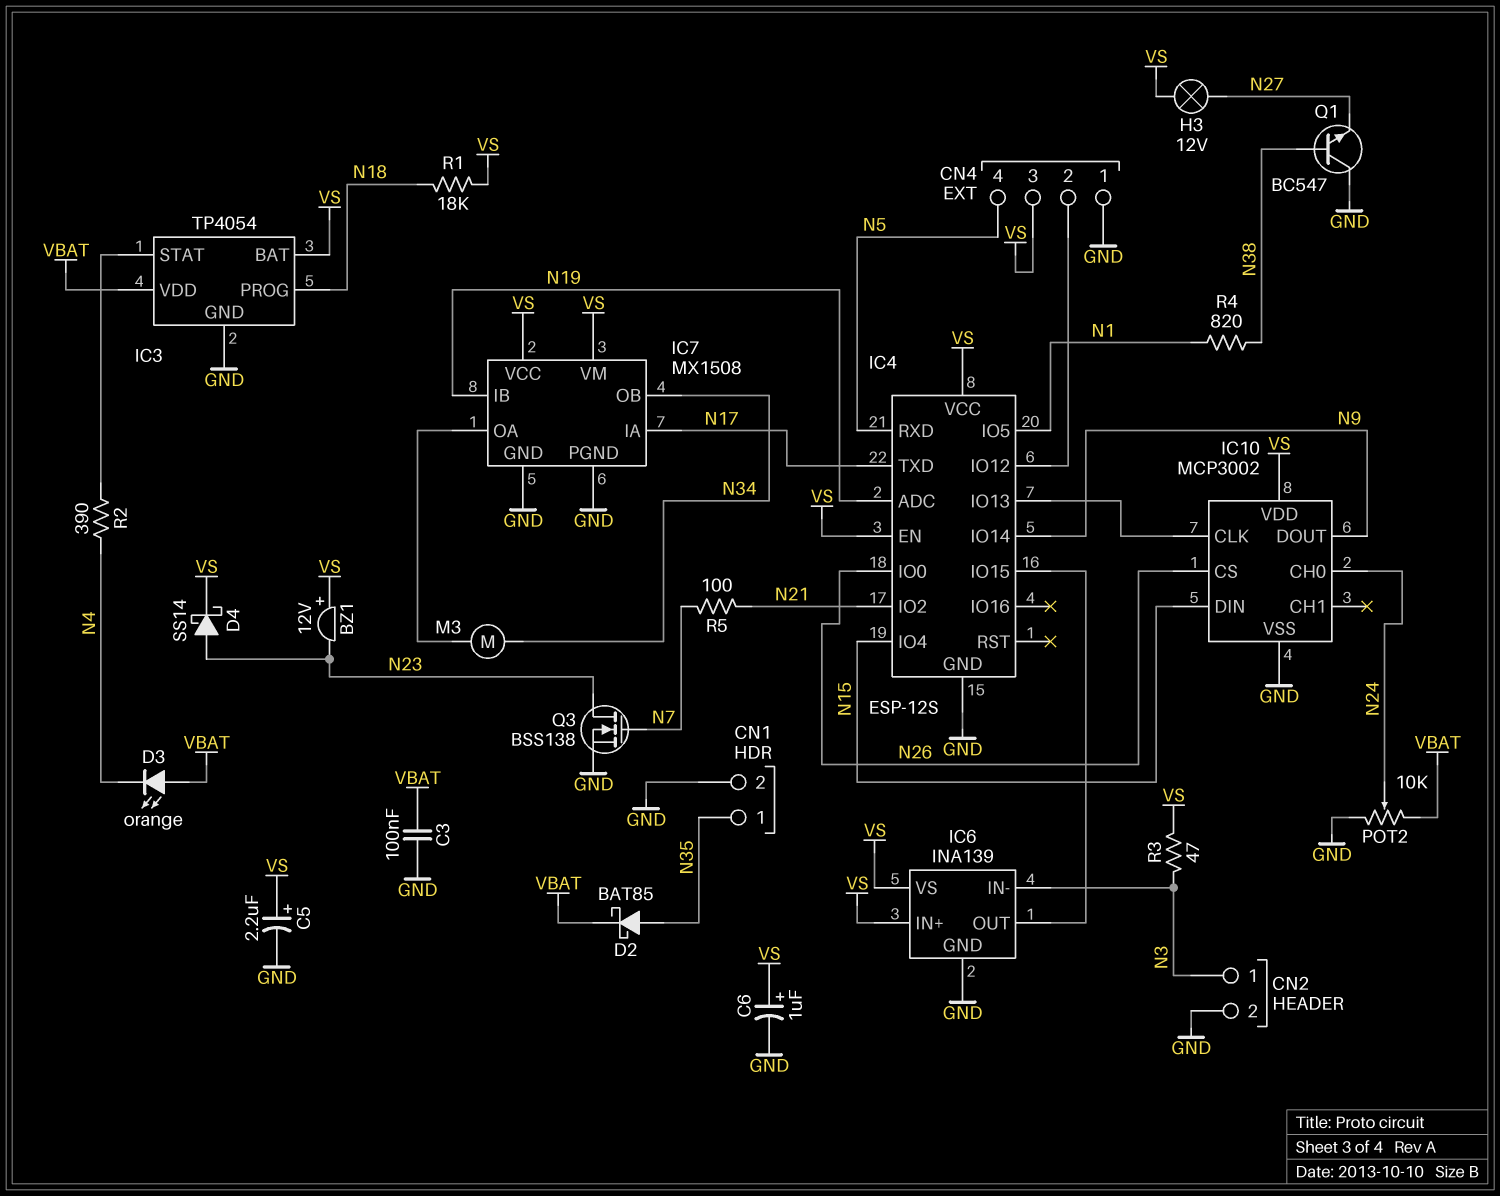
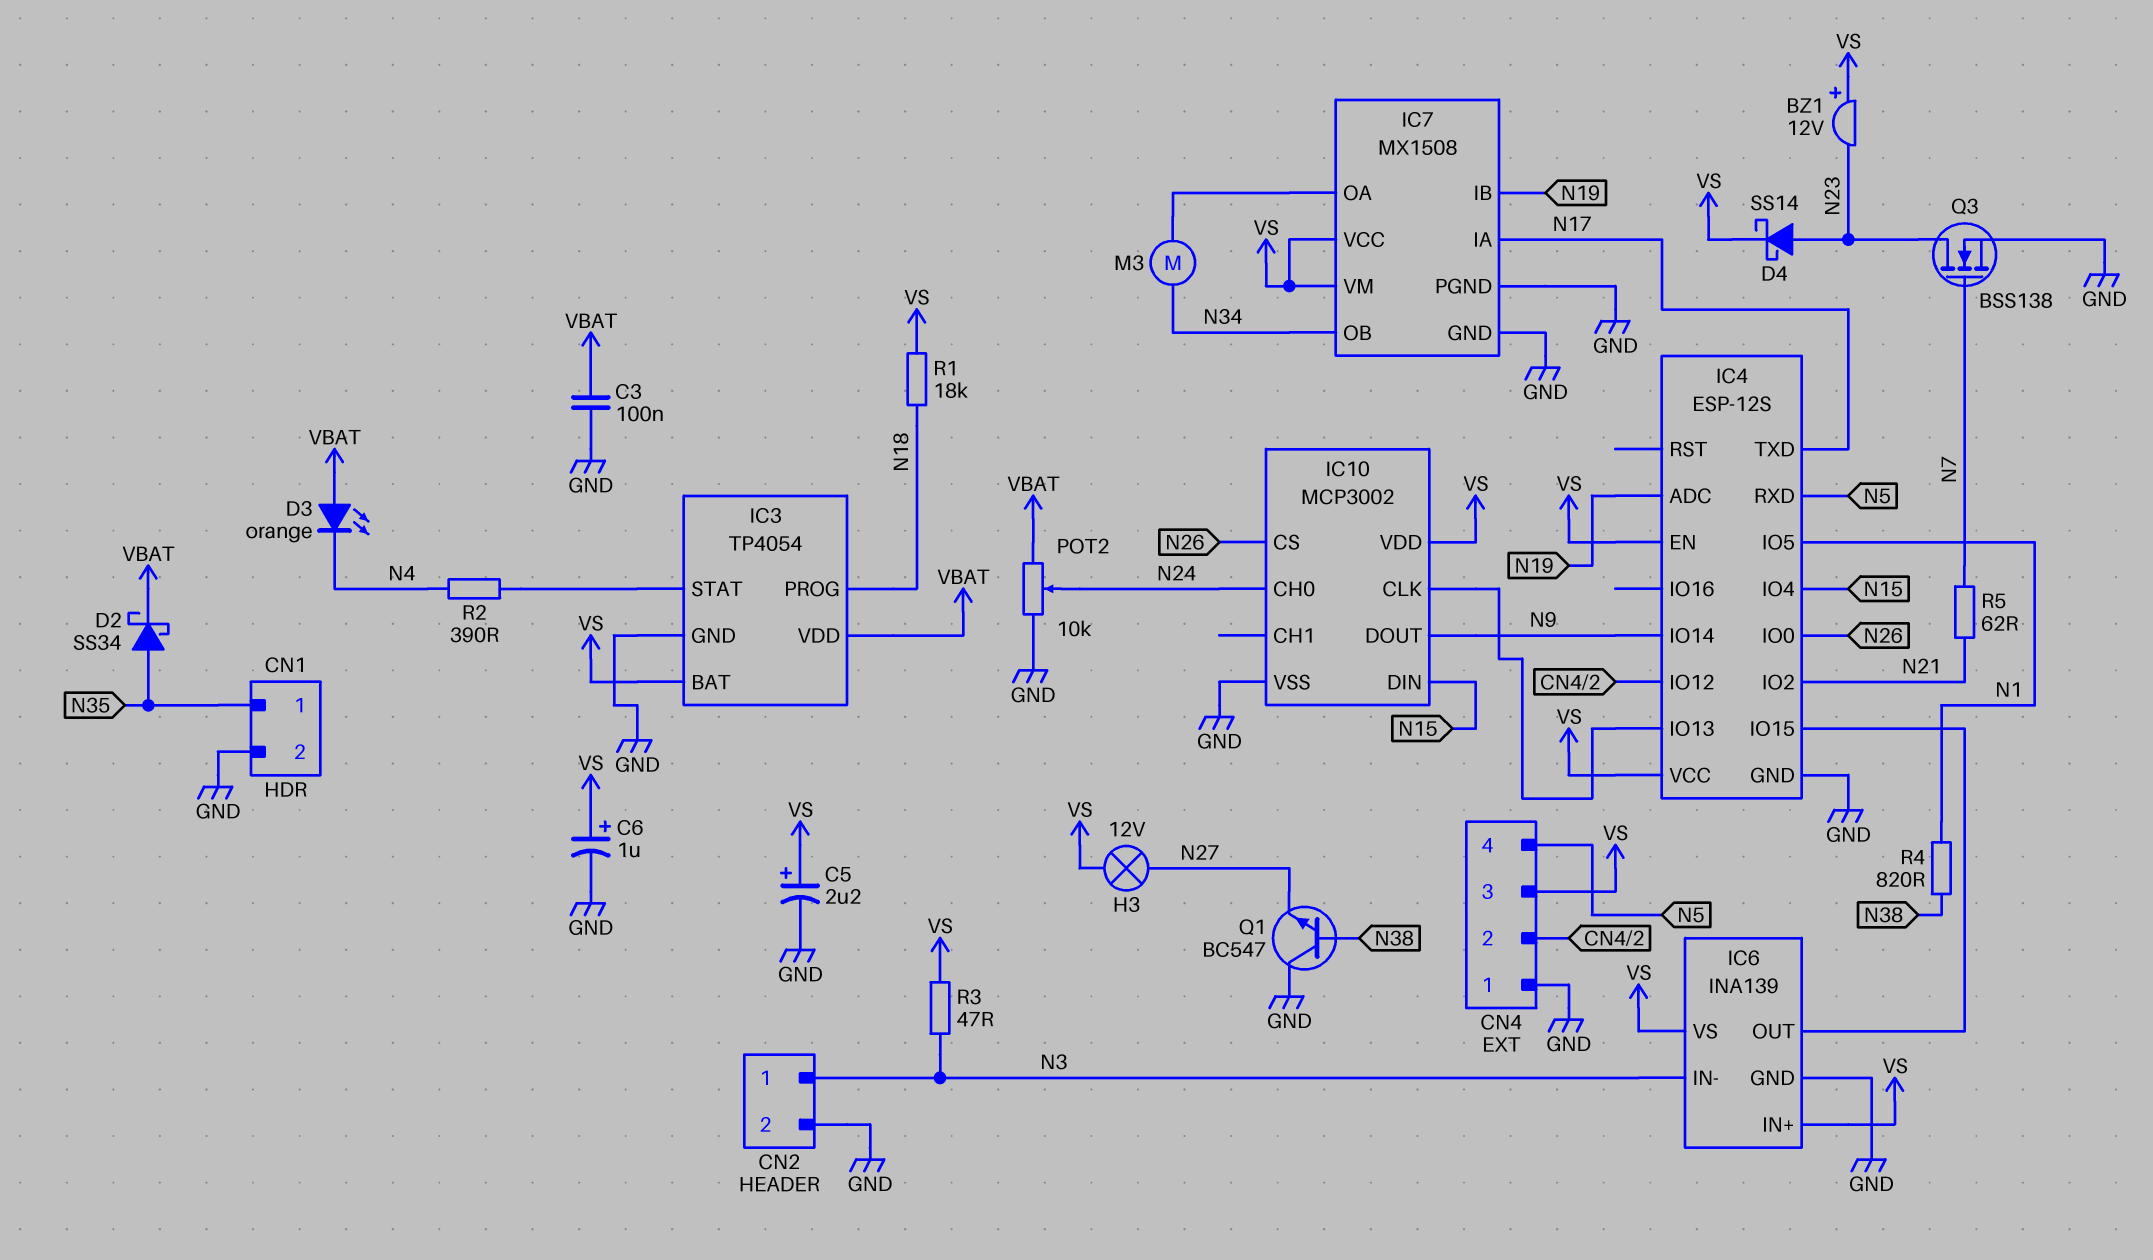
D2: schottky BAT85 (A N35, K VBAT) -> schottky SS34 (A N35, K VBAT)
R5: 100 (N7, N21) -> 62 (N7, N21)

